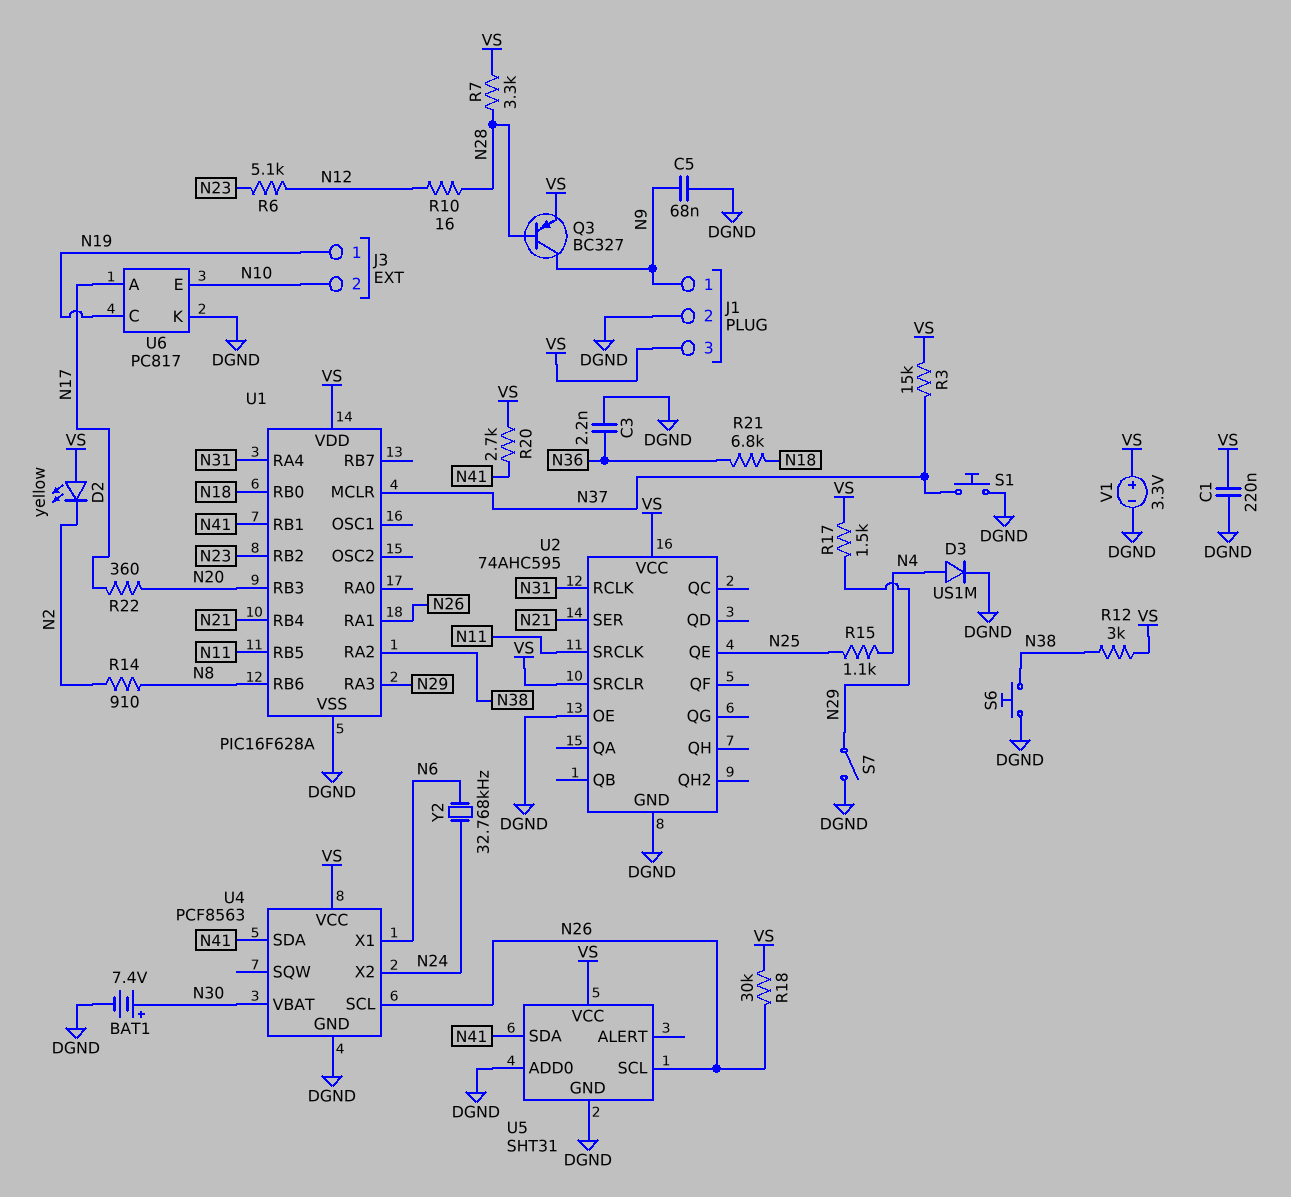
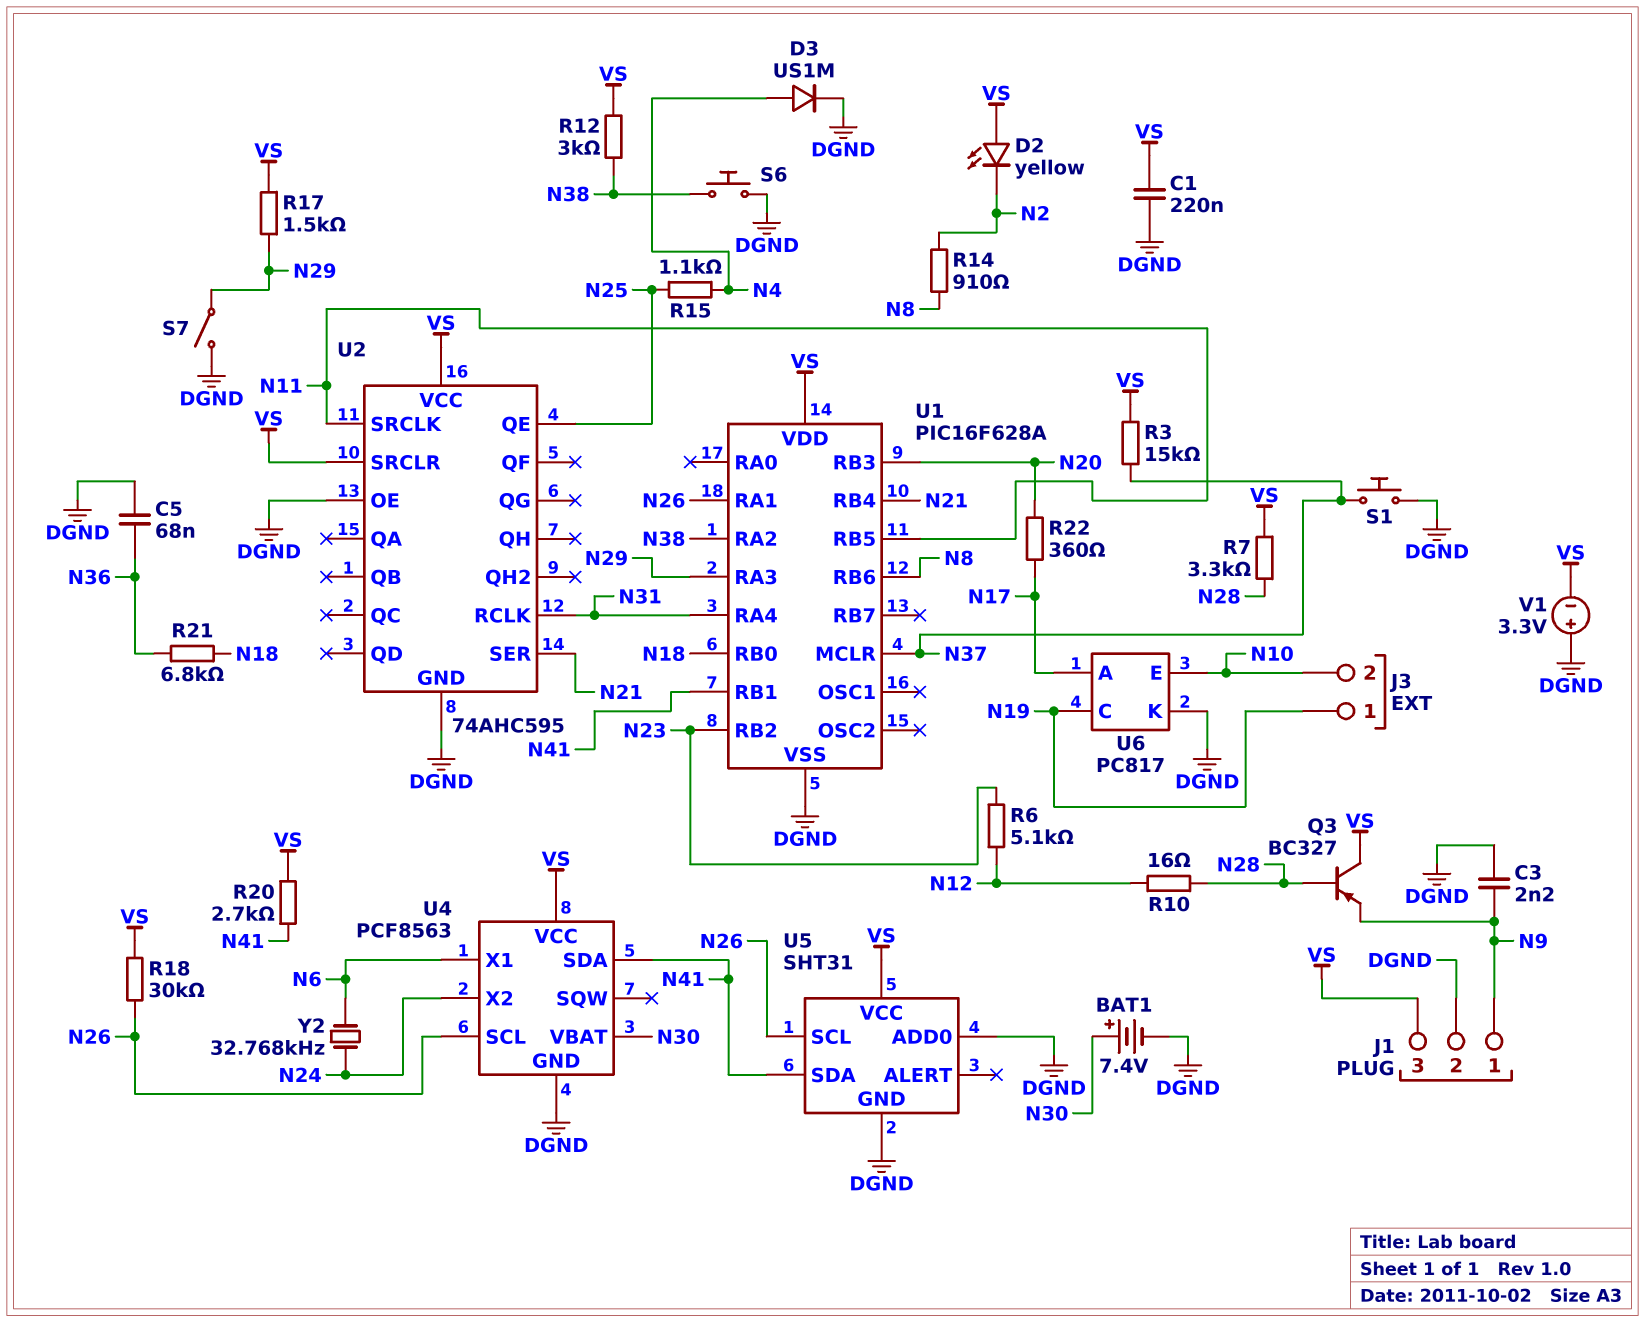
C3: 2.2nF (DGND, N36) -> 2.2nF (DGND, N9)
C5: 68nF (DGND, N9) -> 68nF (DGND, N36)
Q3: PNP BC327 (B N28, C N9, E VS) -> PNP BC327 (B N28, C VS, E N9)
V1: 3.3V (plus VS, minus DGND) -> 3.3V (plus DGND, minus VS)

